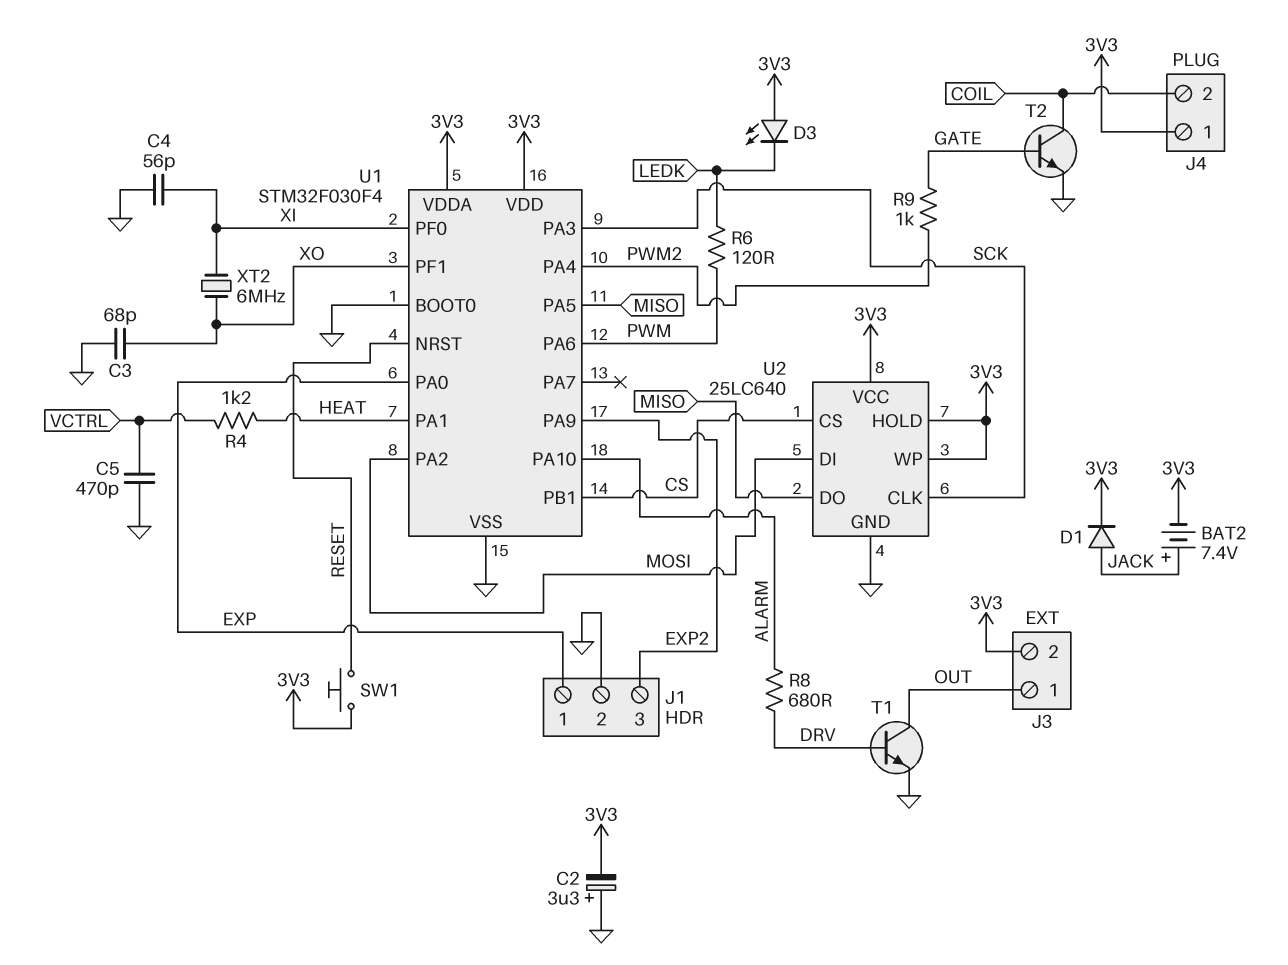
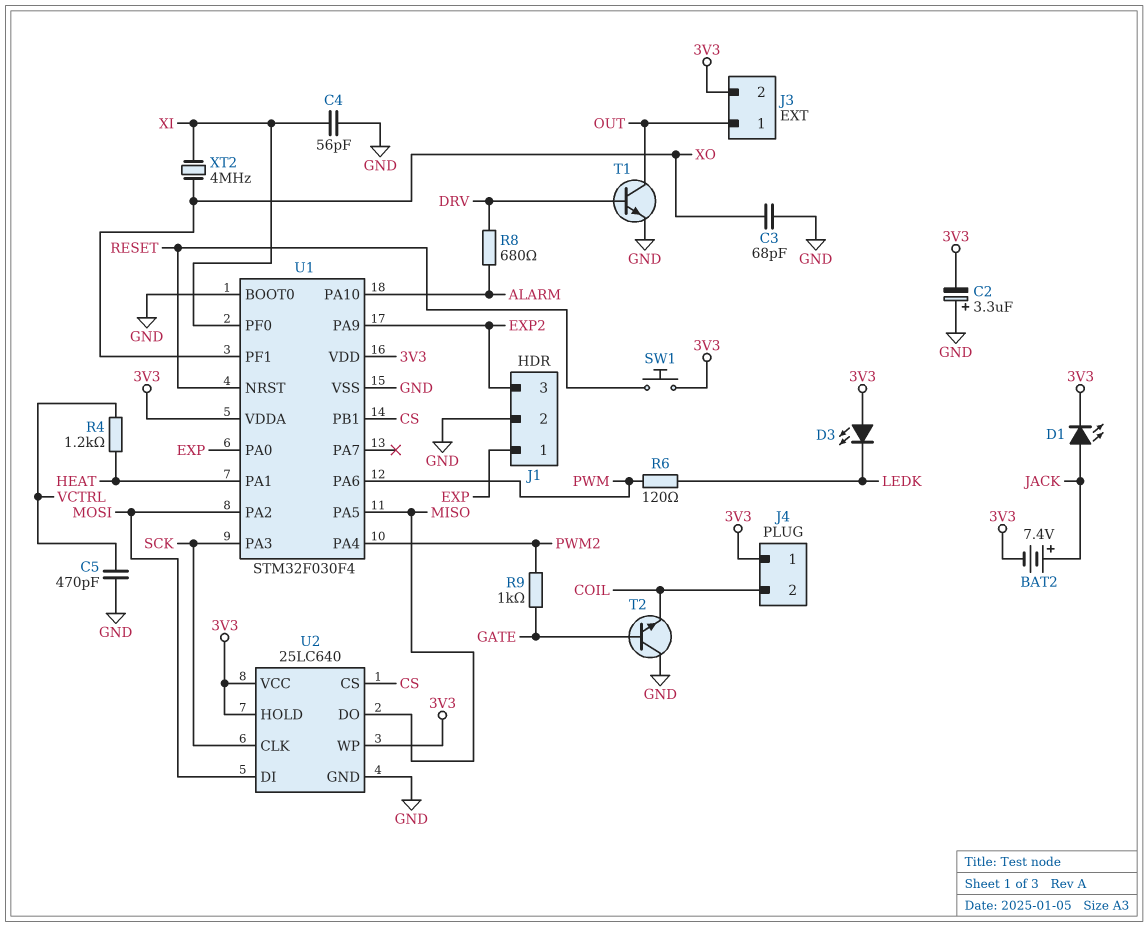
D1: diode (A JACK, K 3V3) -> LED (A JACK, K 3V3)
T2: NPN (B GATE, C COIL, E GND) -> NPN (B GATE, C GND, E COIL)
XT2: 6MHz (XI, XO) -> 4MHz (XI, XO)

